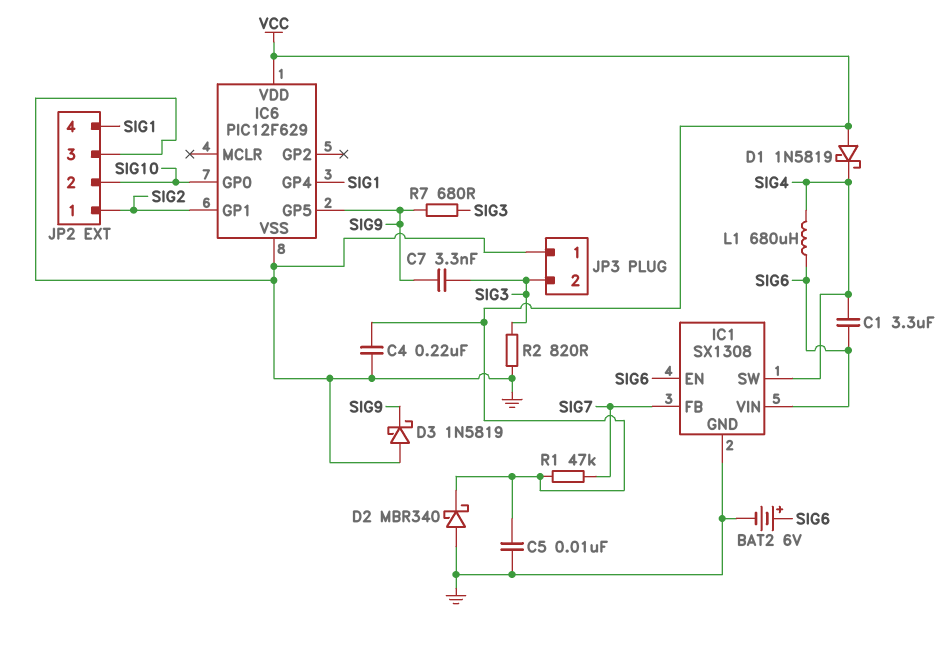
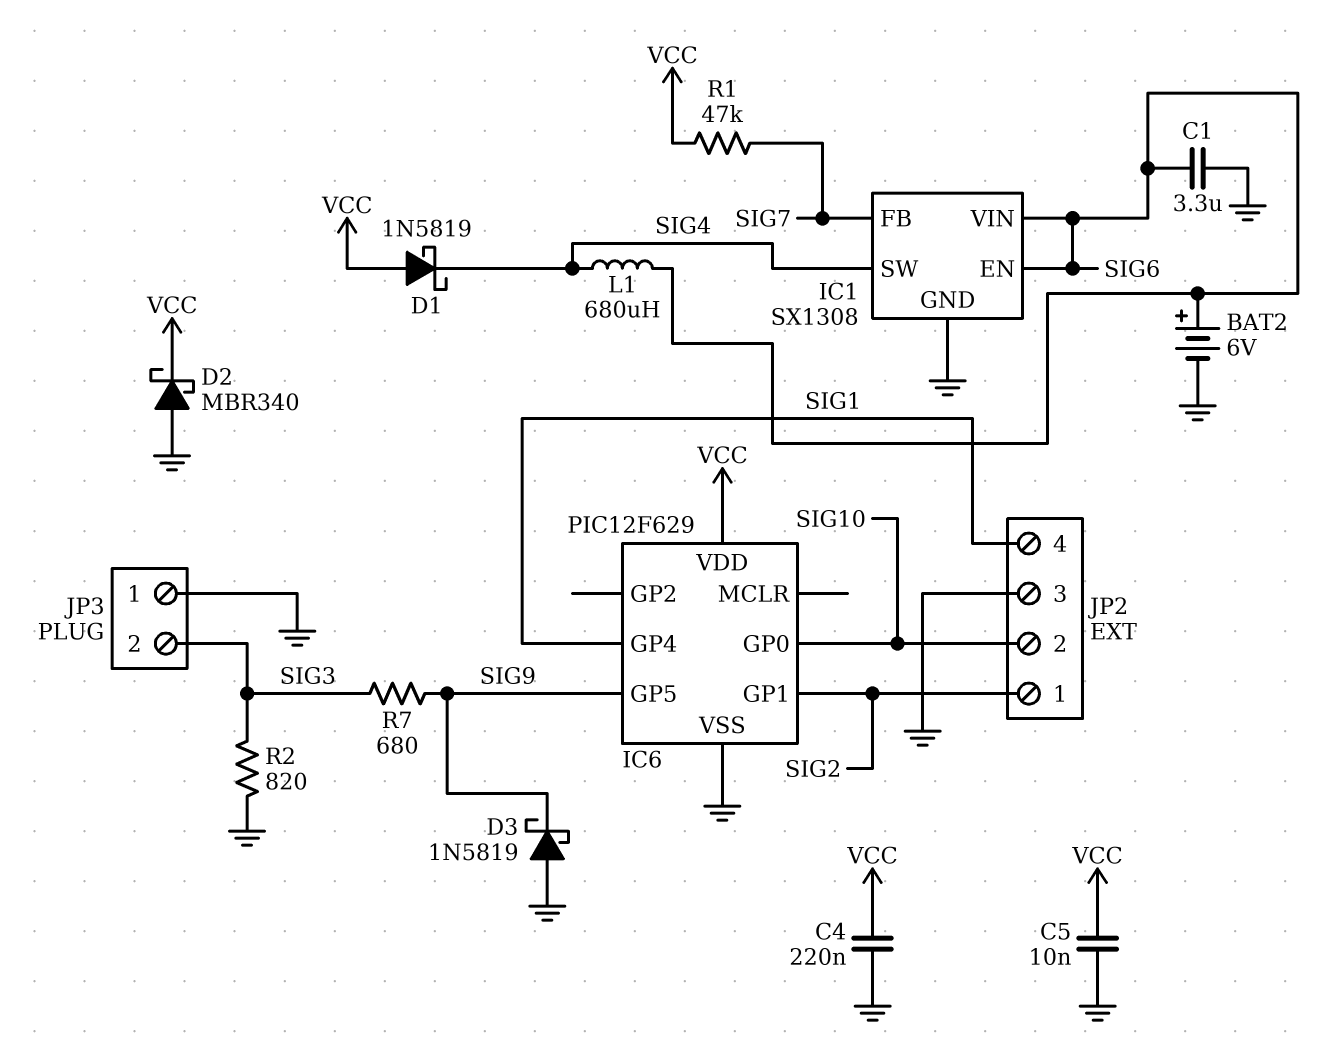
C1: 3.3uF (SIG4, SIG6) -> 3.3uF (GND, SIG6)
C7: 3.3nF (SIG3, SIG9) -> none

